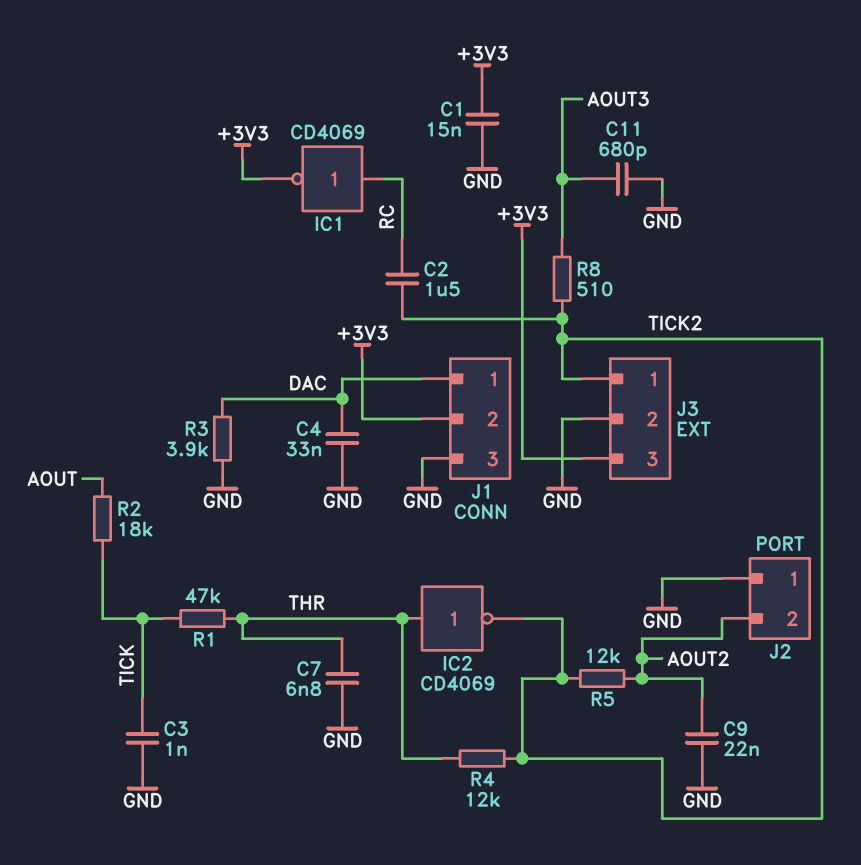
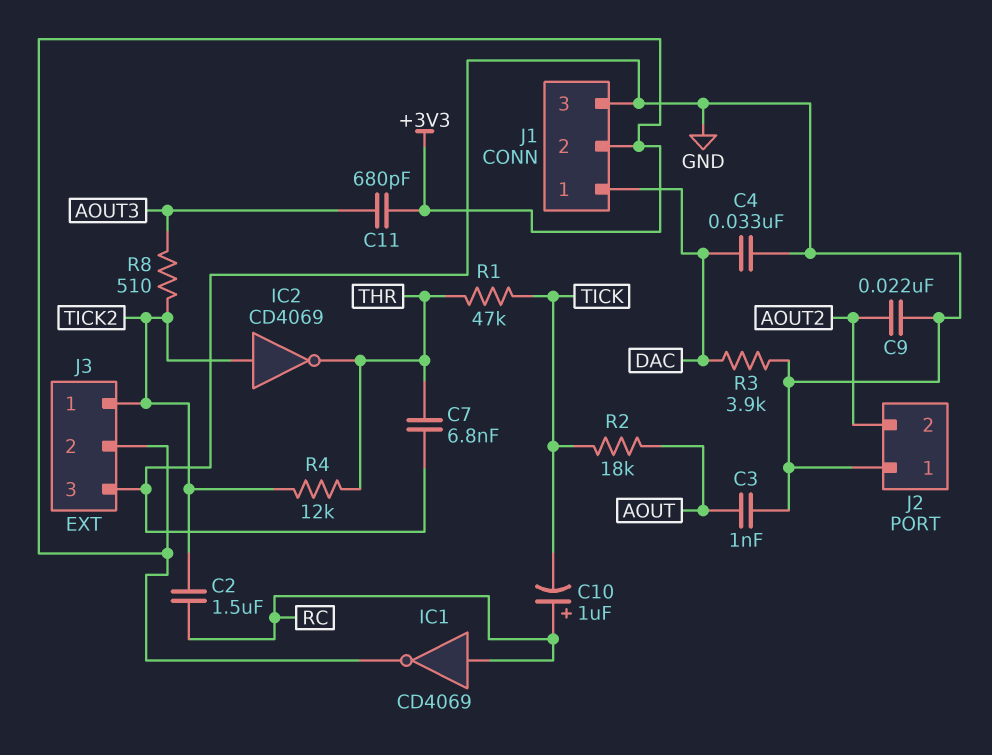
C1: 15nF (+3V3, GND) -> none
C3: 1nF (GND, TICK) -> 1nF (AOUT, GND)
C10: none -> 1uF (plus RC, minus TICK)
C11: 680pF (AOUT3, GND) -> 680pF (+3V3, AOUT3)
IC2: NOT CD4069 (in THR, out TICK2) -> NOT CD4069 (in TICK2, out THR)
J3 pin 2: GND -> +3V3
J3 pin 3: +3V3 -> GND
R5: 12k (AOUT2, TICK2) -> none

